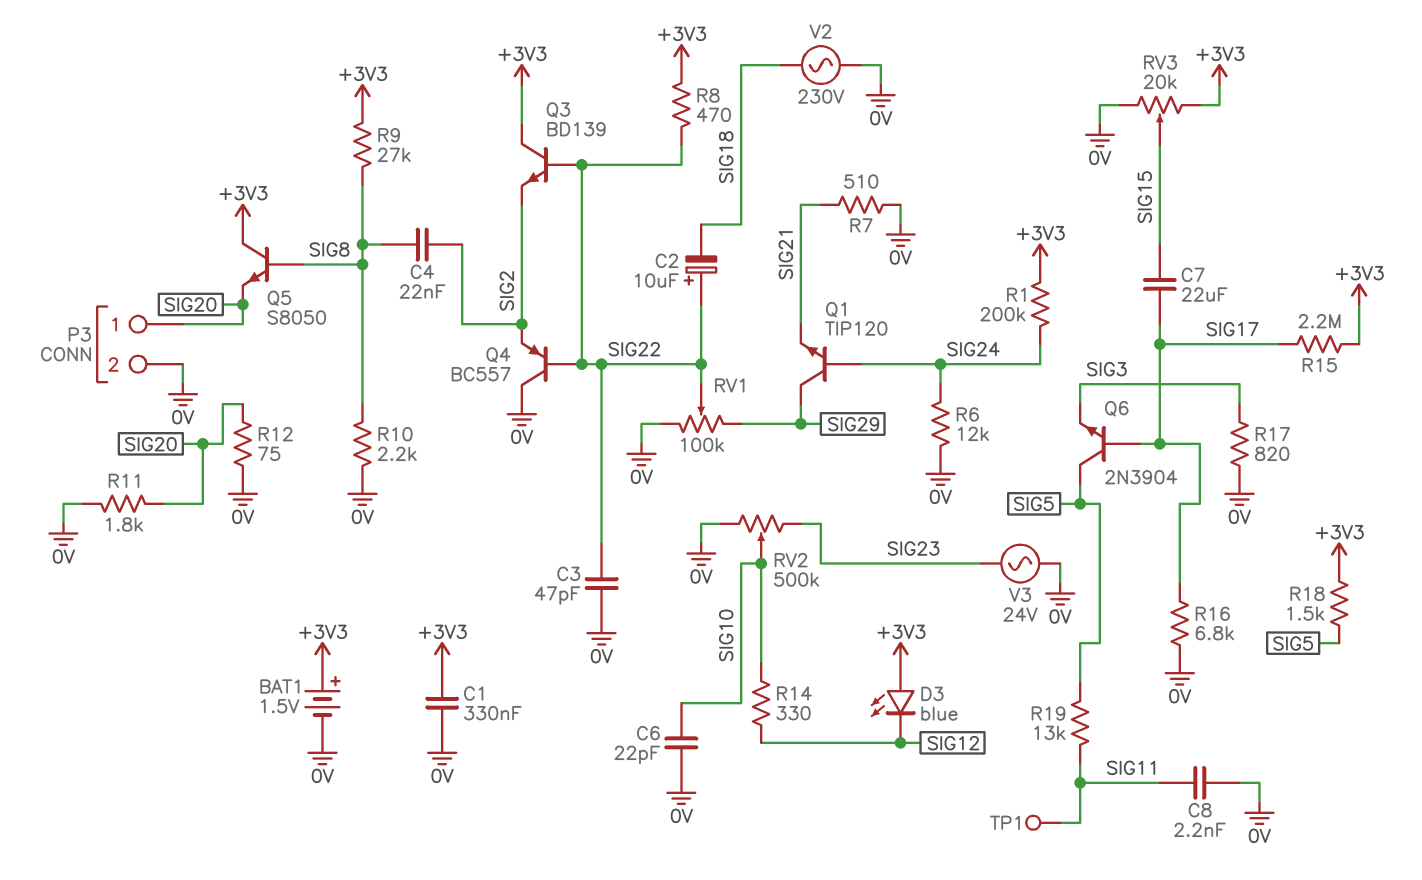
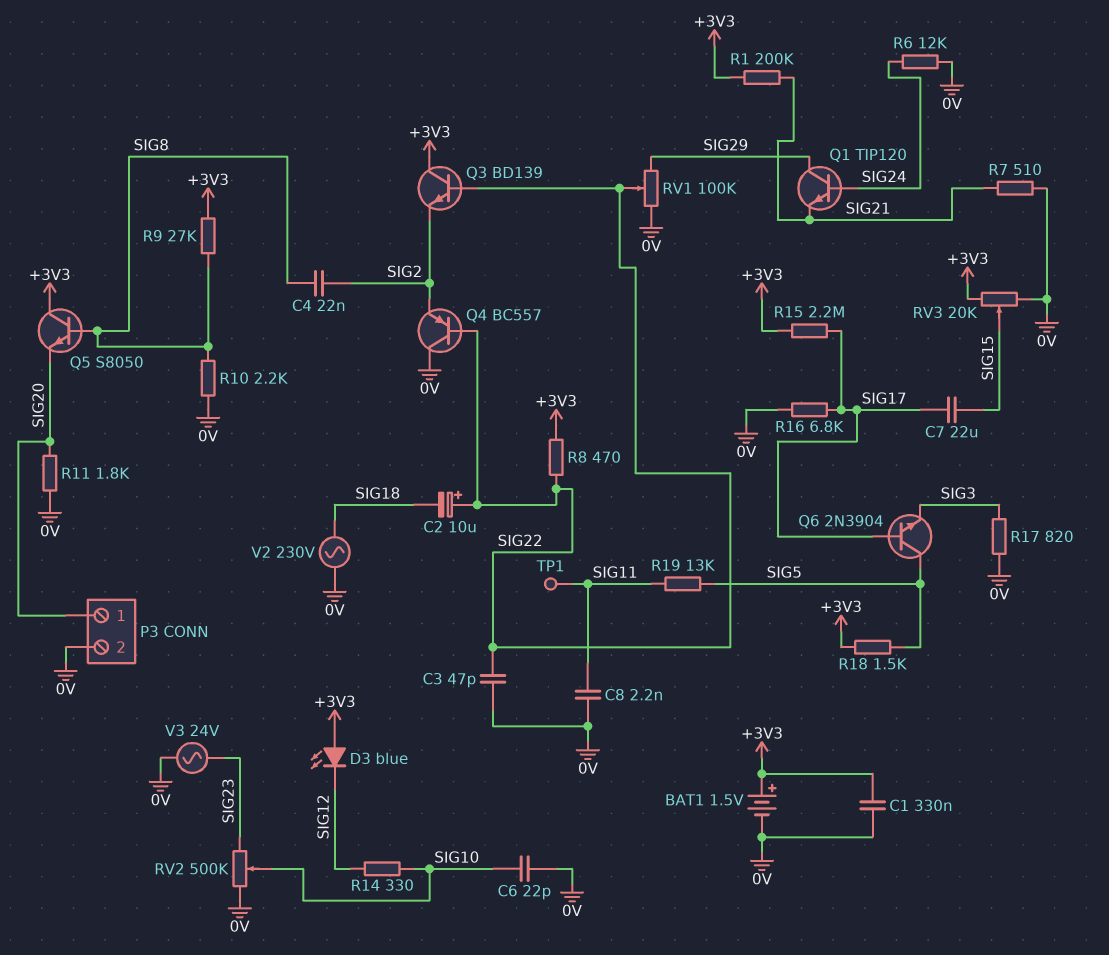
R1: 200k (+3V3, SIG24) -> 200k (+3V3, SIG21)
R12: 75 (0V, SIG20) -> none

